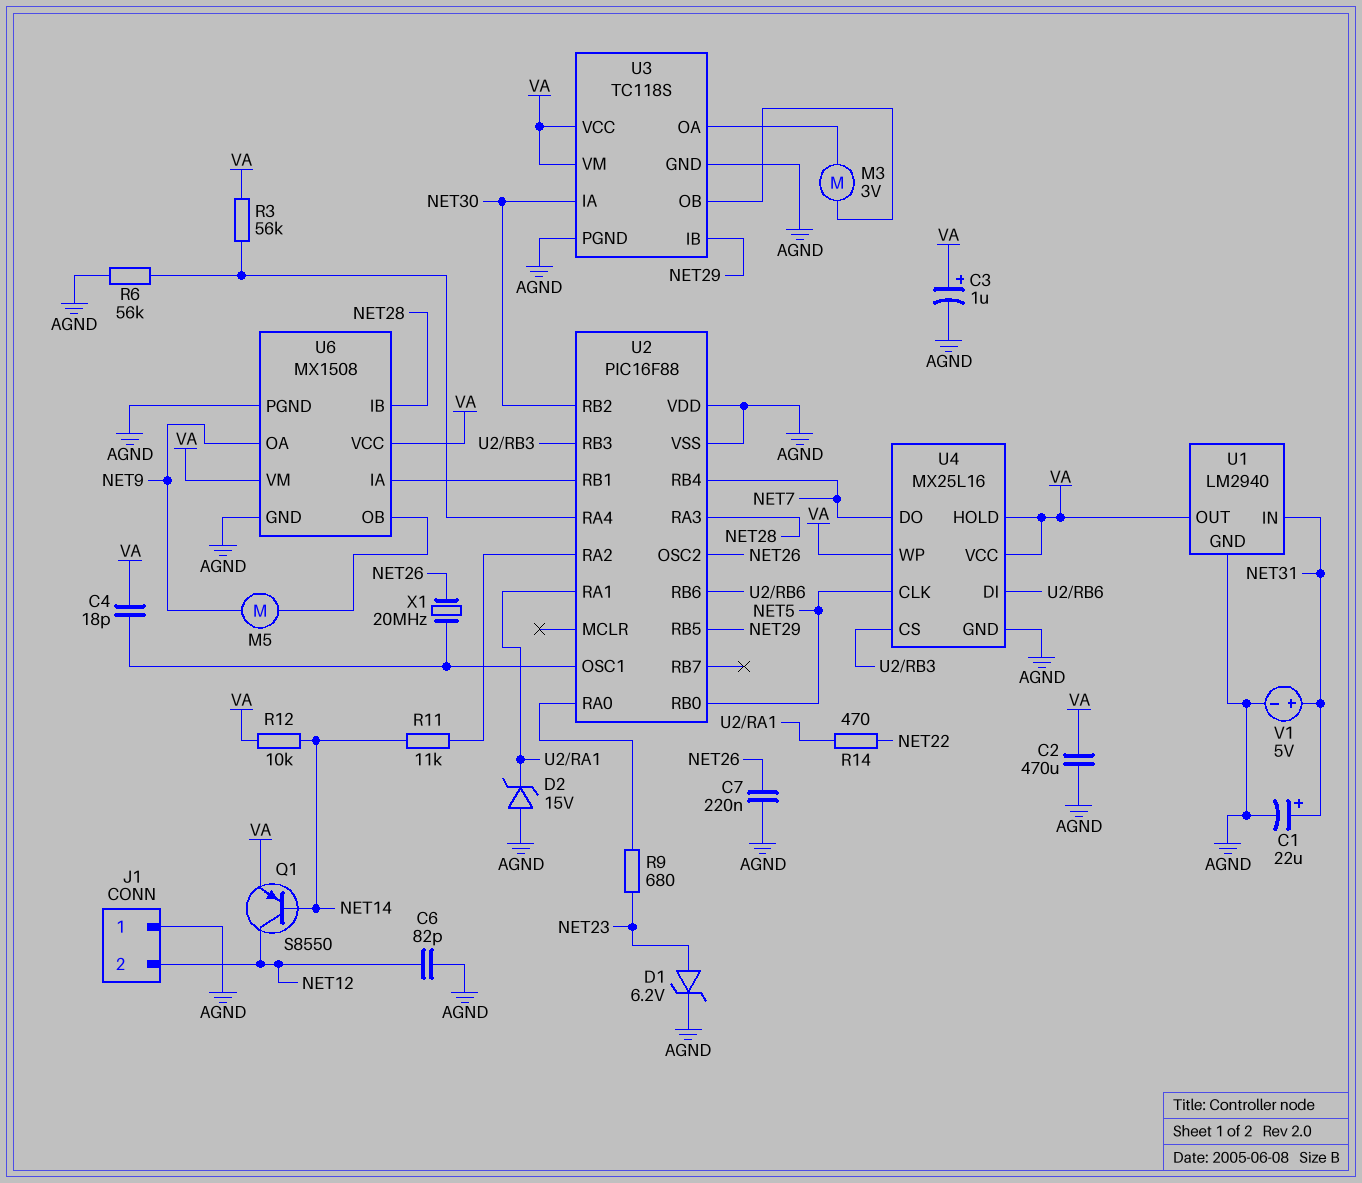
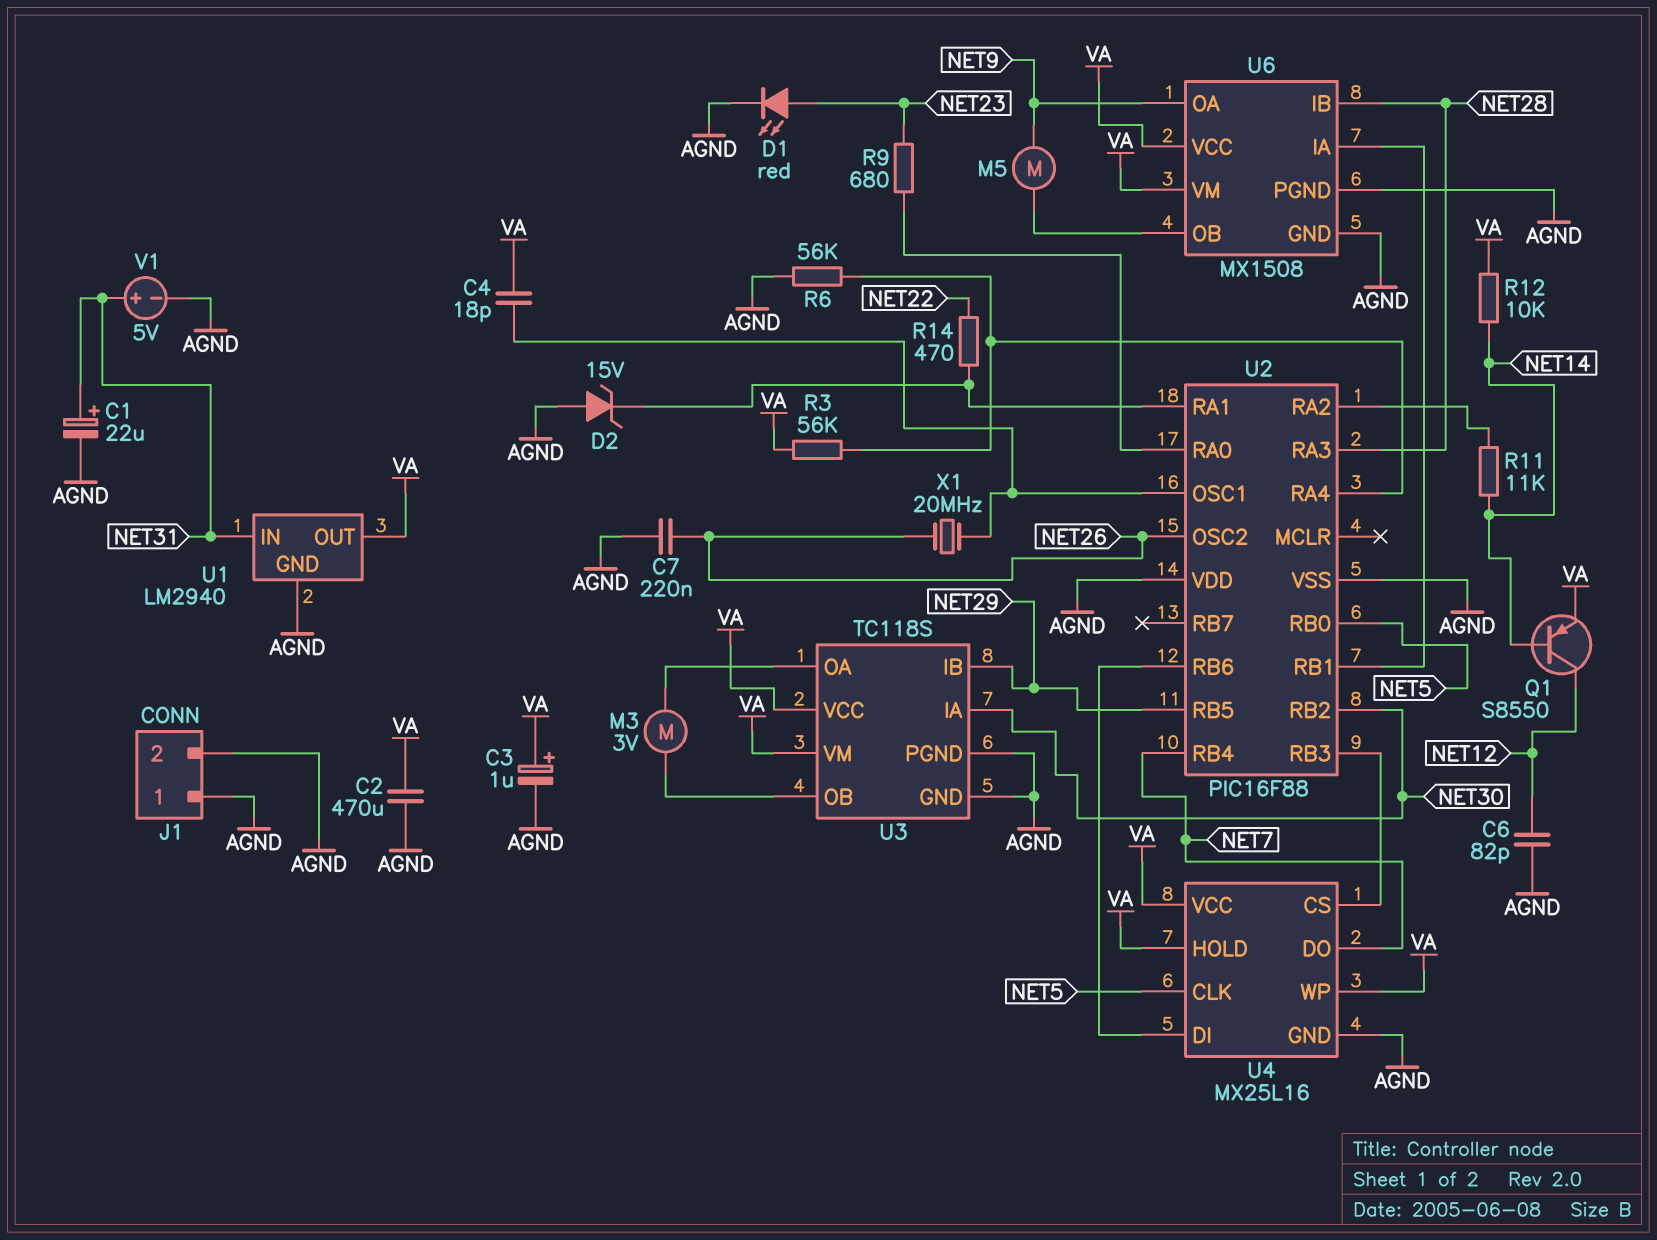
D1: zener 6.2V (A NET23, K AGND) -> LED red (A NET23, K AGND)
J1 pin 2: NET12 -> AGND

